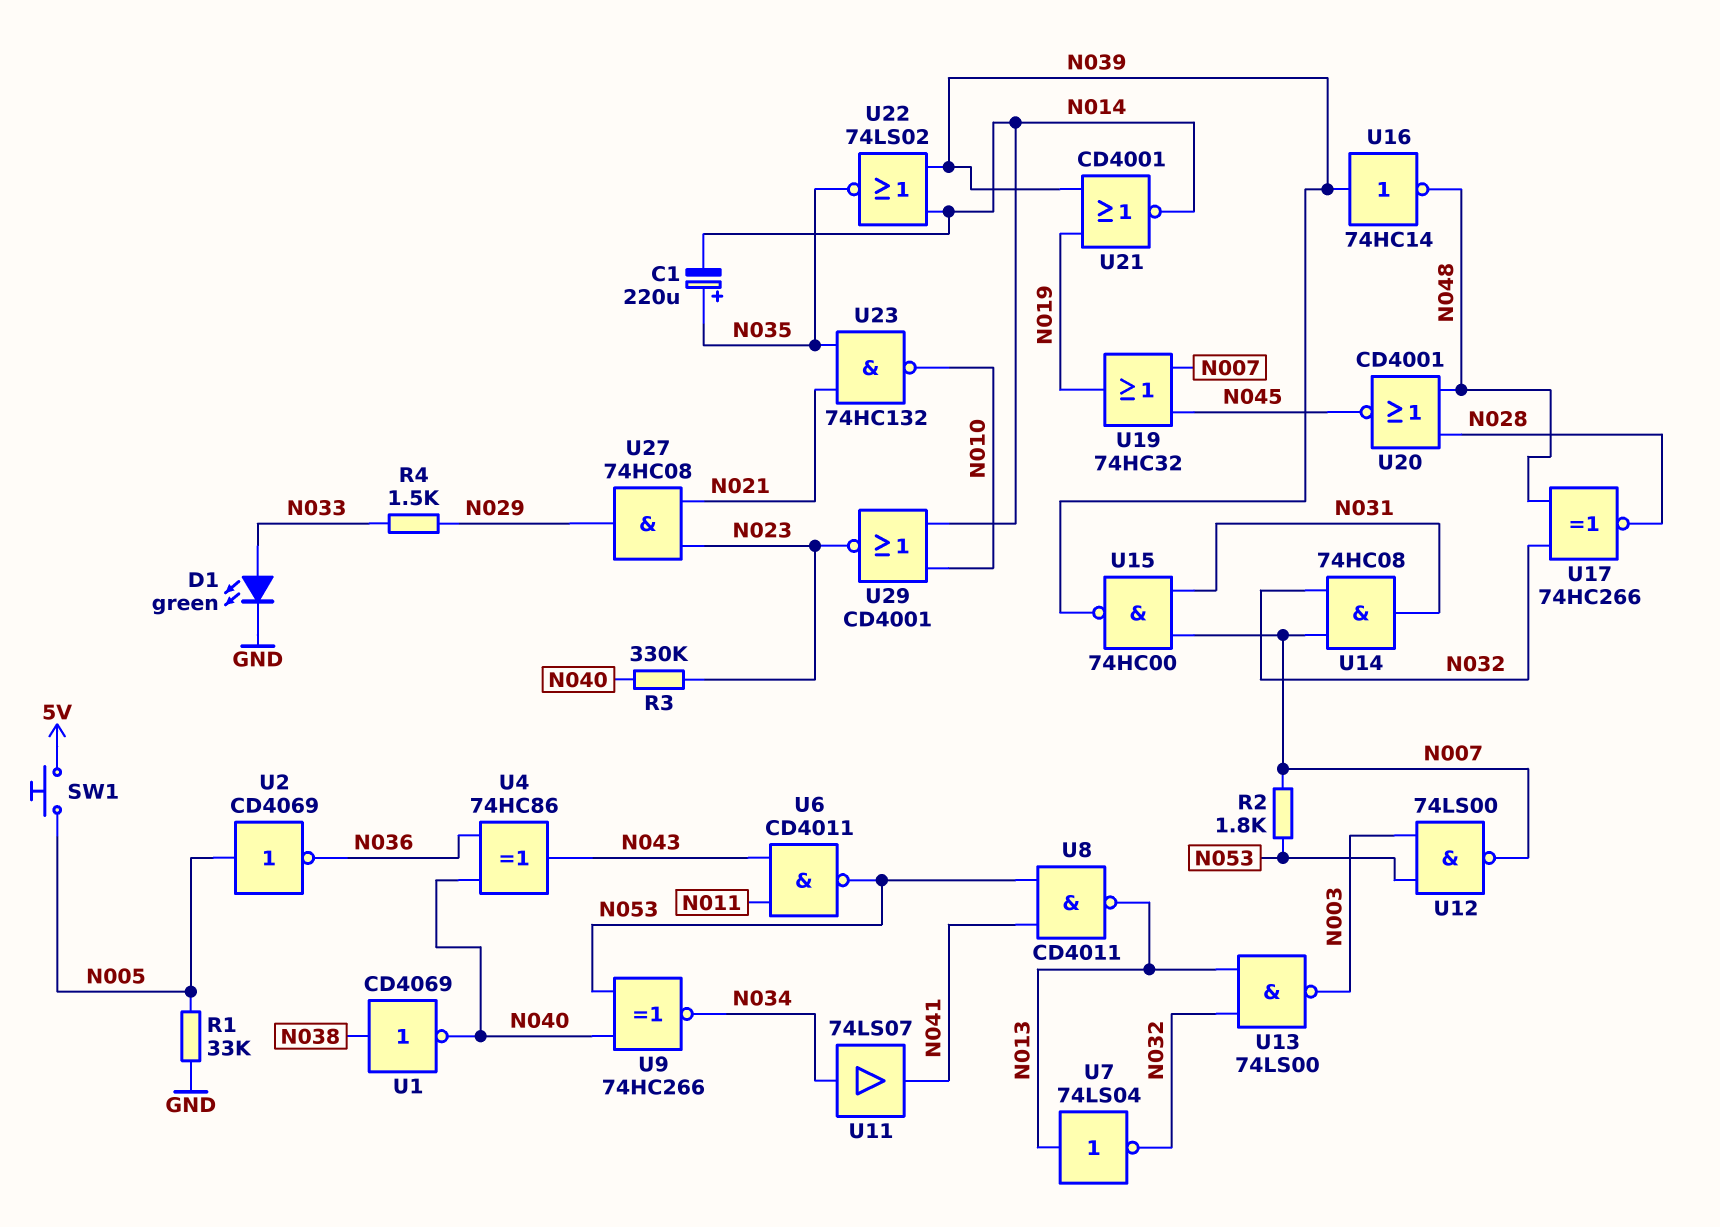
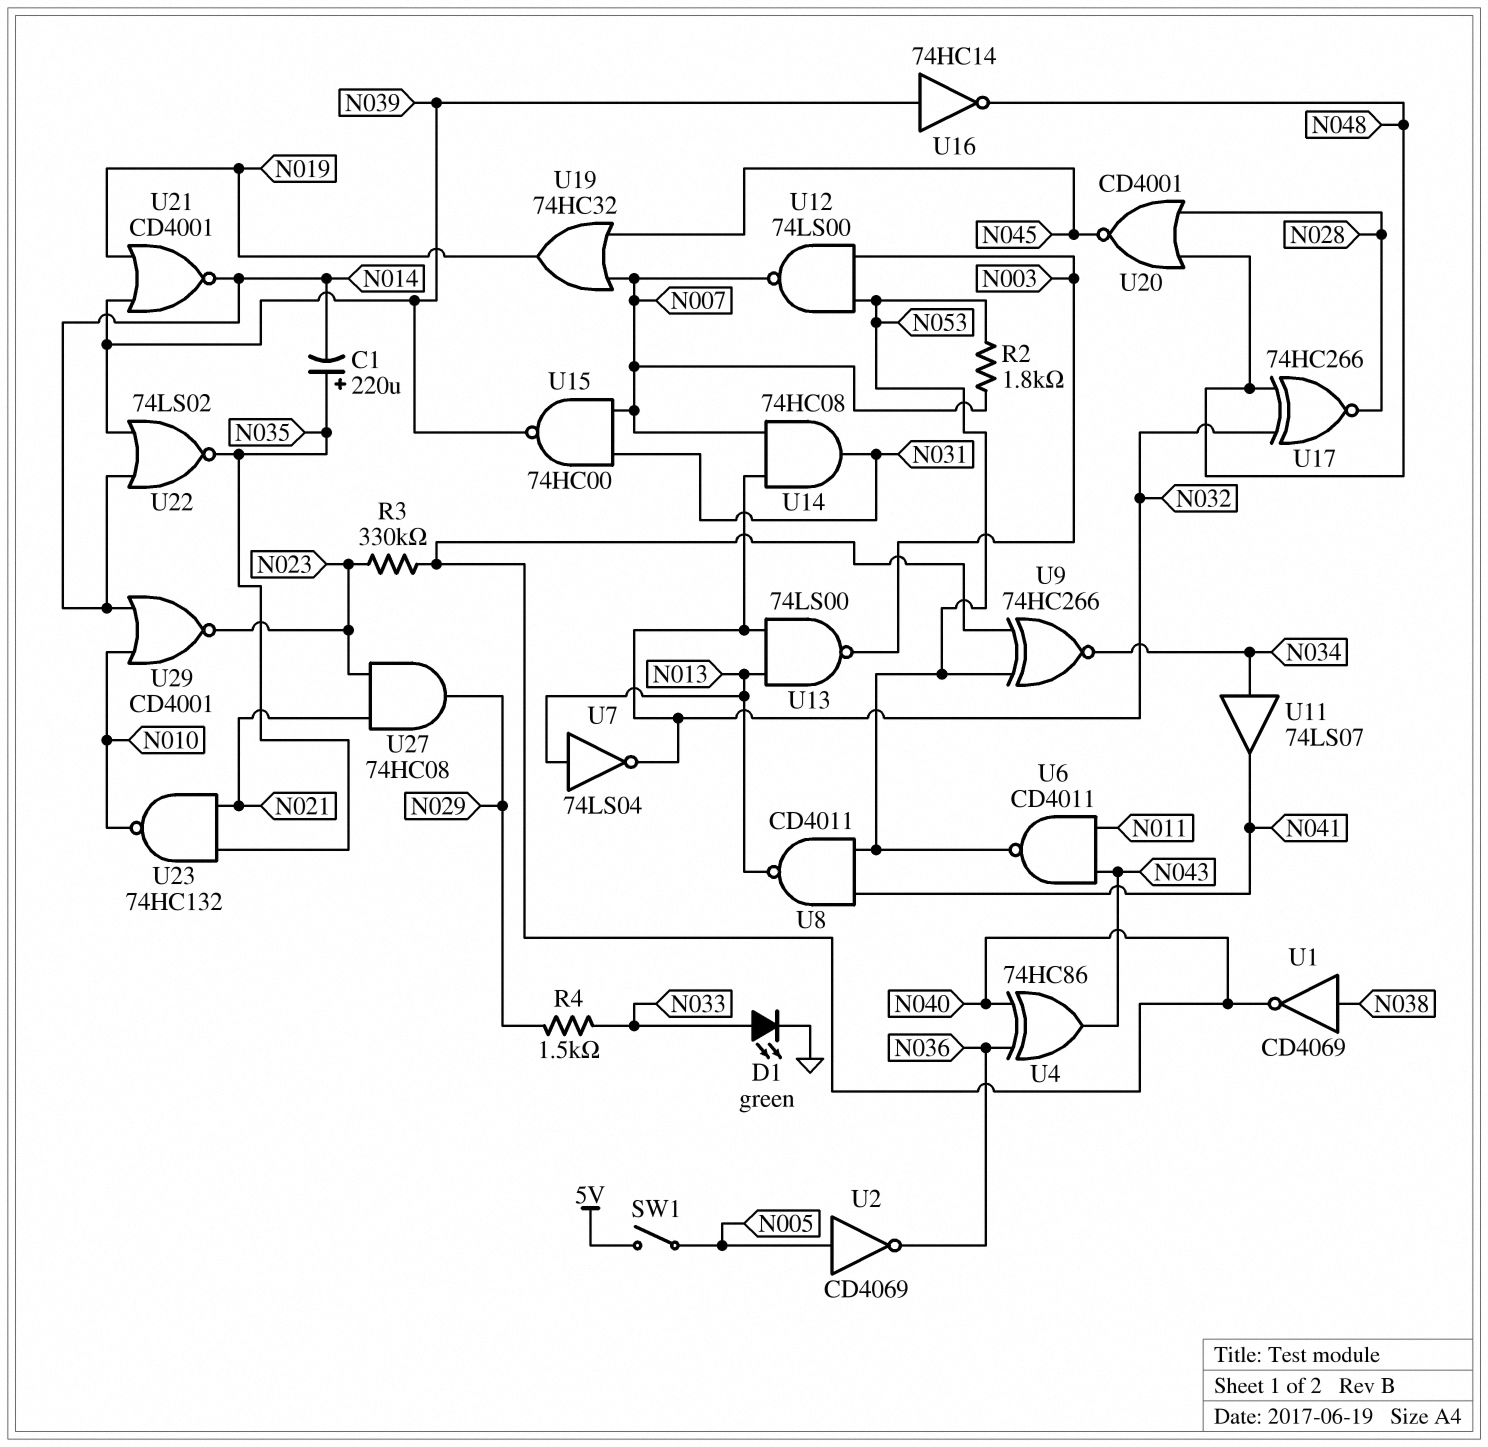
R1: 33k (GND, N005) -> none
SW1: button (5V, N005) -> switch (5V, N005)

